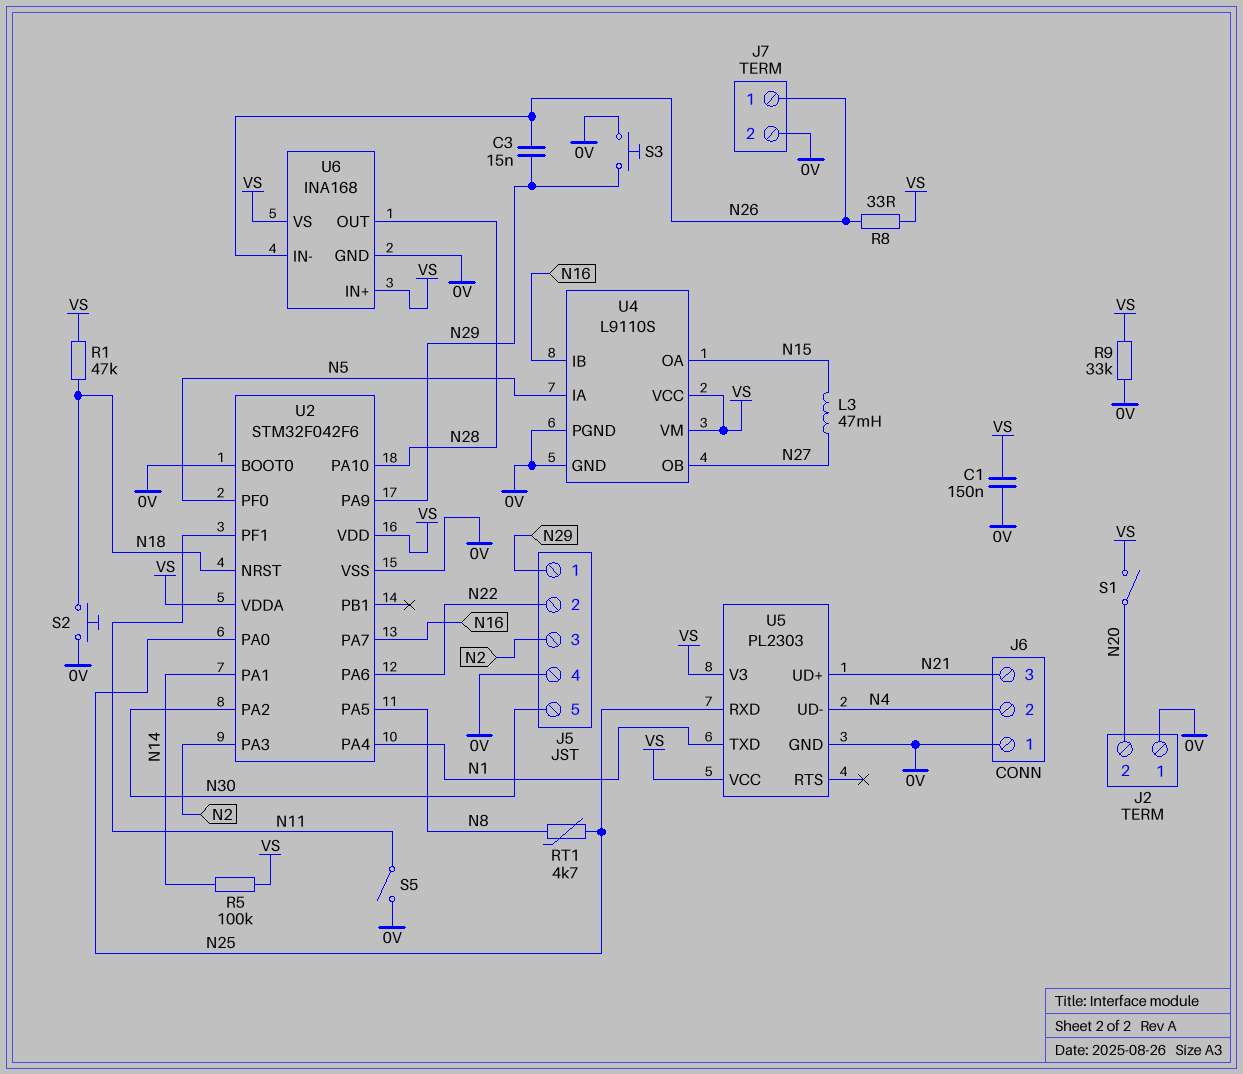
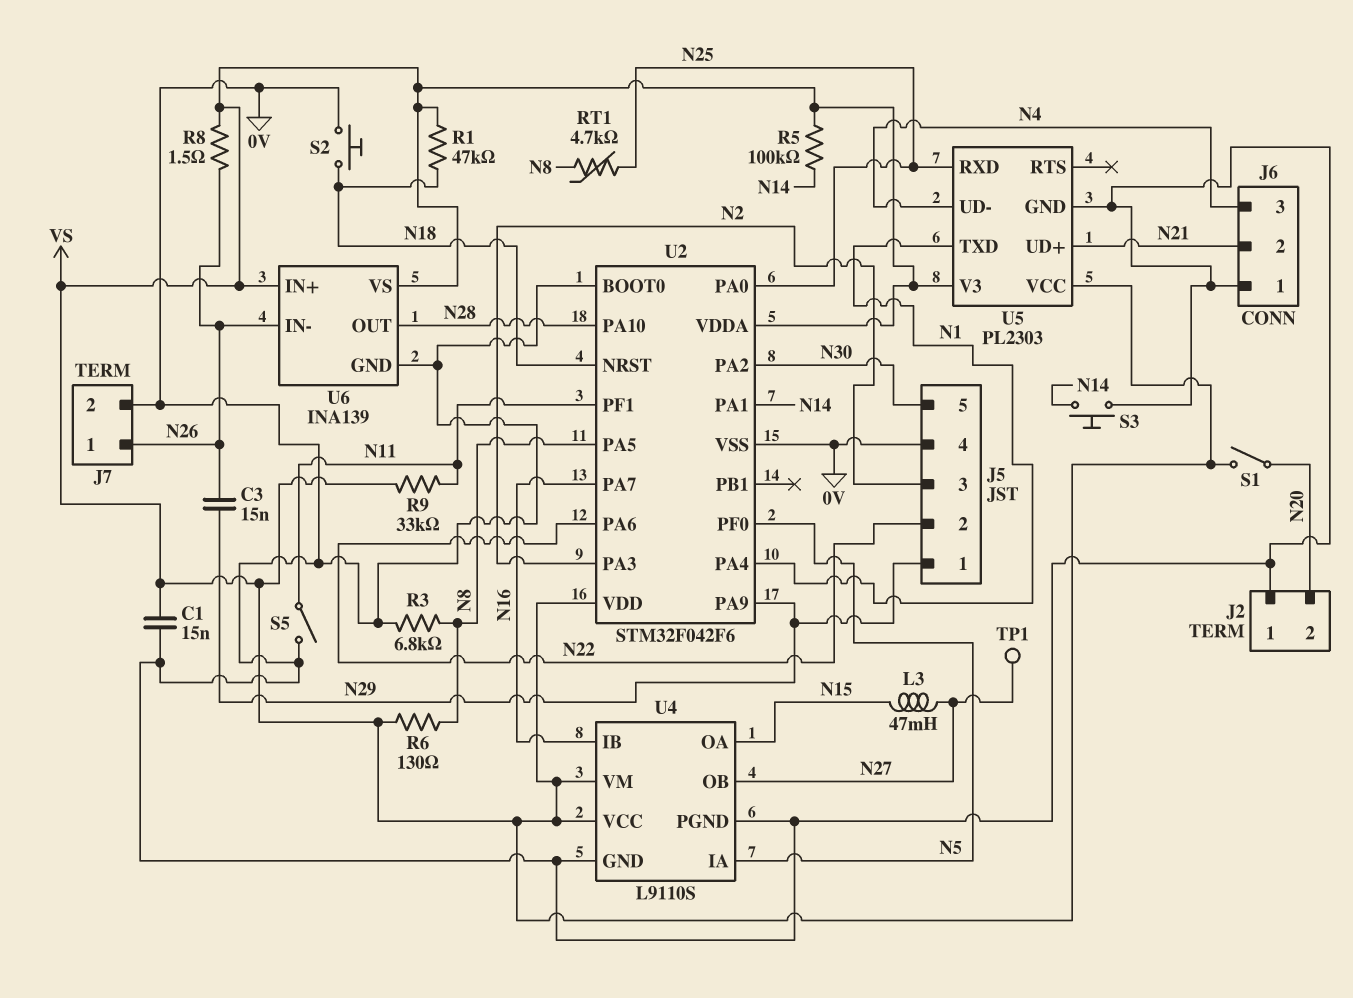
C1: 150nF (0V, VS) -> 15nF (0V, VS)
J6 pin 2: N4 -> N21
J6 pin 3: N21 -> N4
R3: none -> 6.8k (0V, N8)
R6: none -> 130 (N8, VS)
R8: 33 (N26, VS) -> 1.5 (N26, VS)
R9: 33k (0V, VS) -> 33k (N11, VS)
S3: button (0V, N29) -> button (0V, N14)
TP1: none -> test point (N27)
U6: INA168 -> INA139

